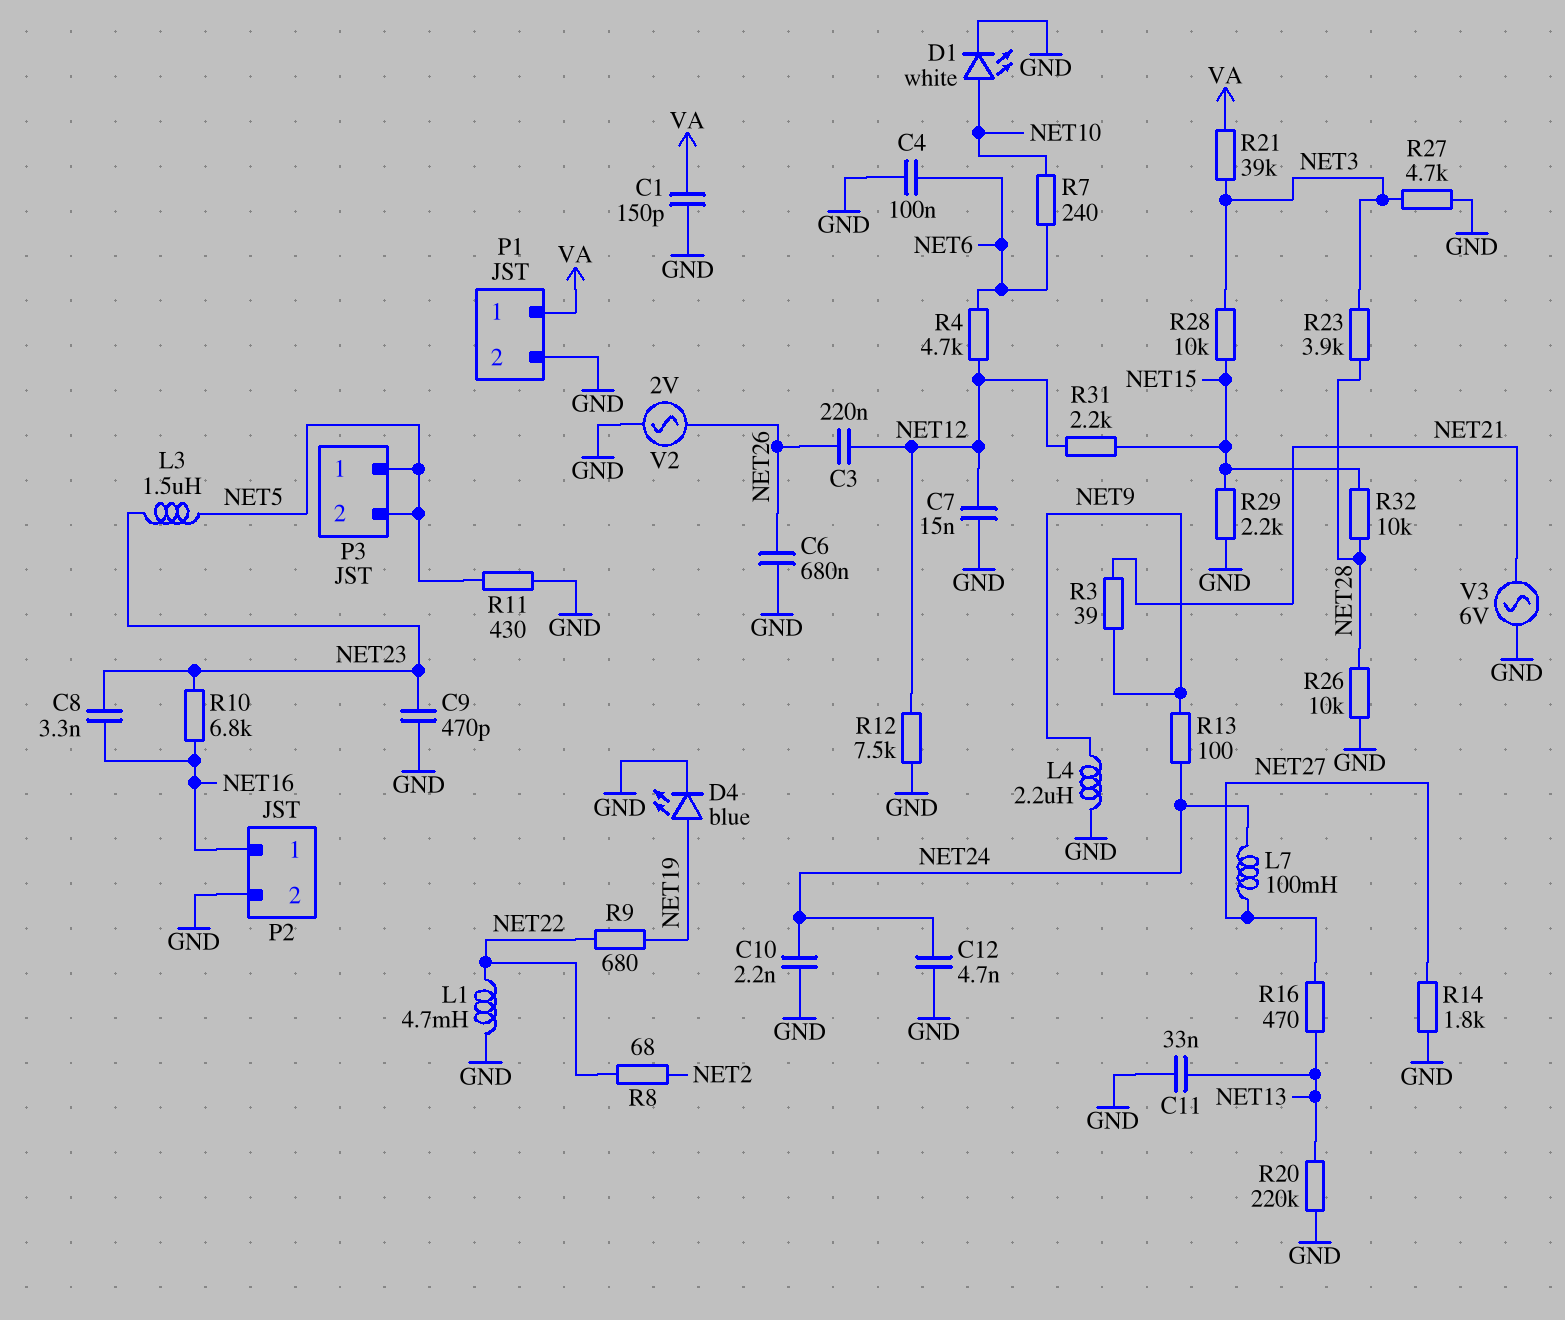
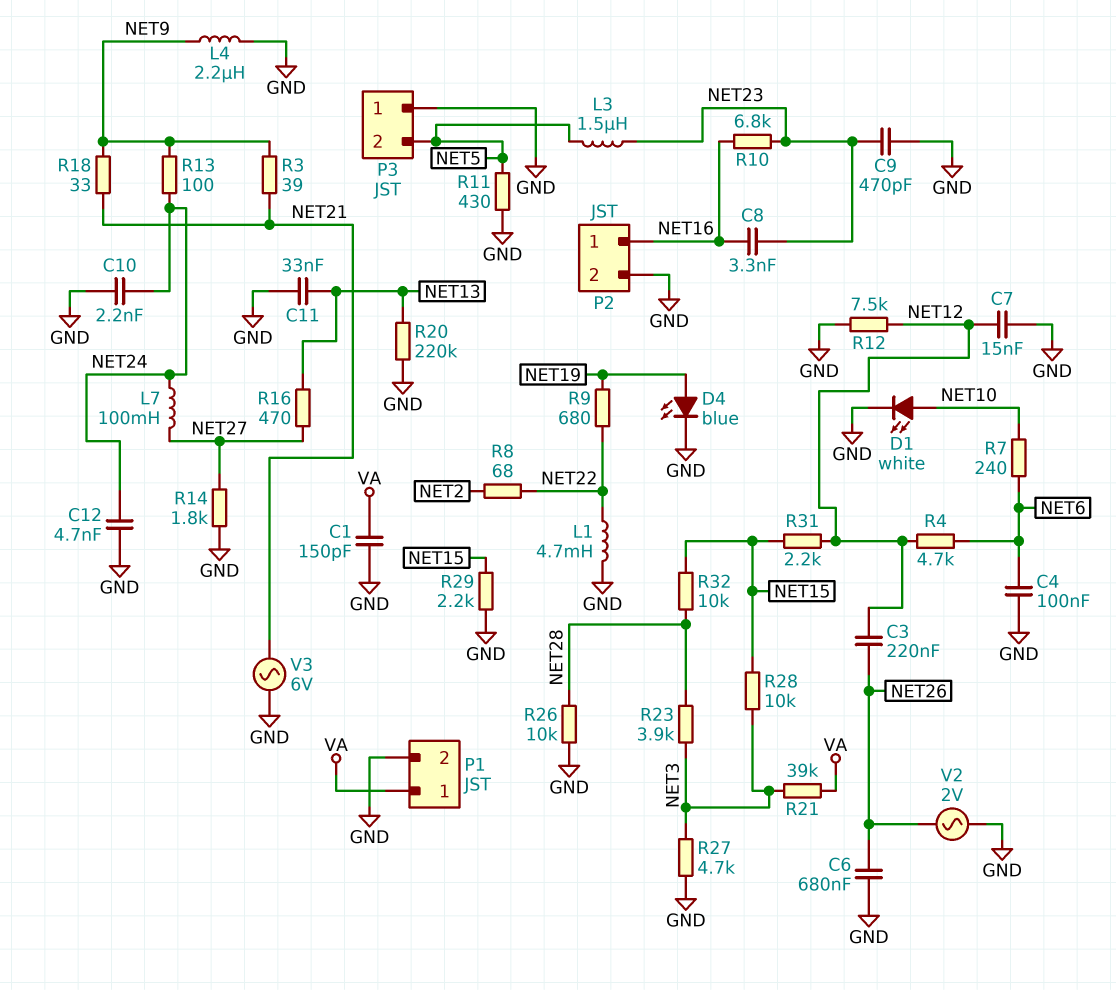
P3 pin 1: NET5 -> GND
R18: none -> 33 (NET9, NET21)

